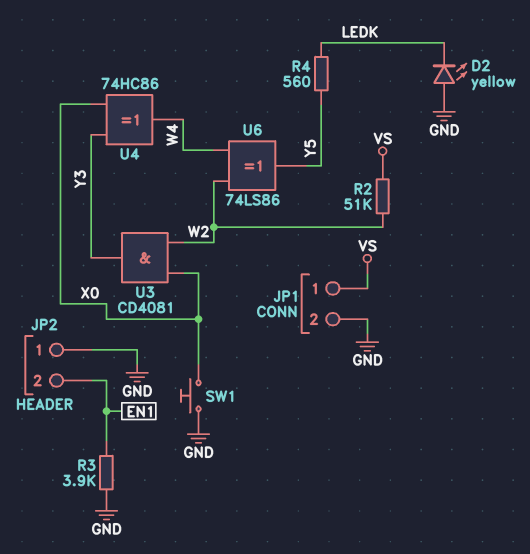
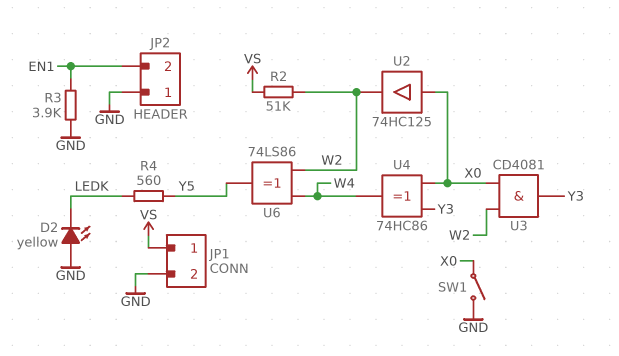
SW1: button (GND, X0) -> switch (GND, X0)
U2: none -> buffer 74HC125 (in X0, out W2)

